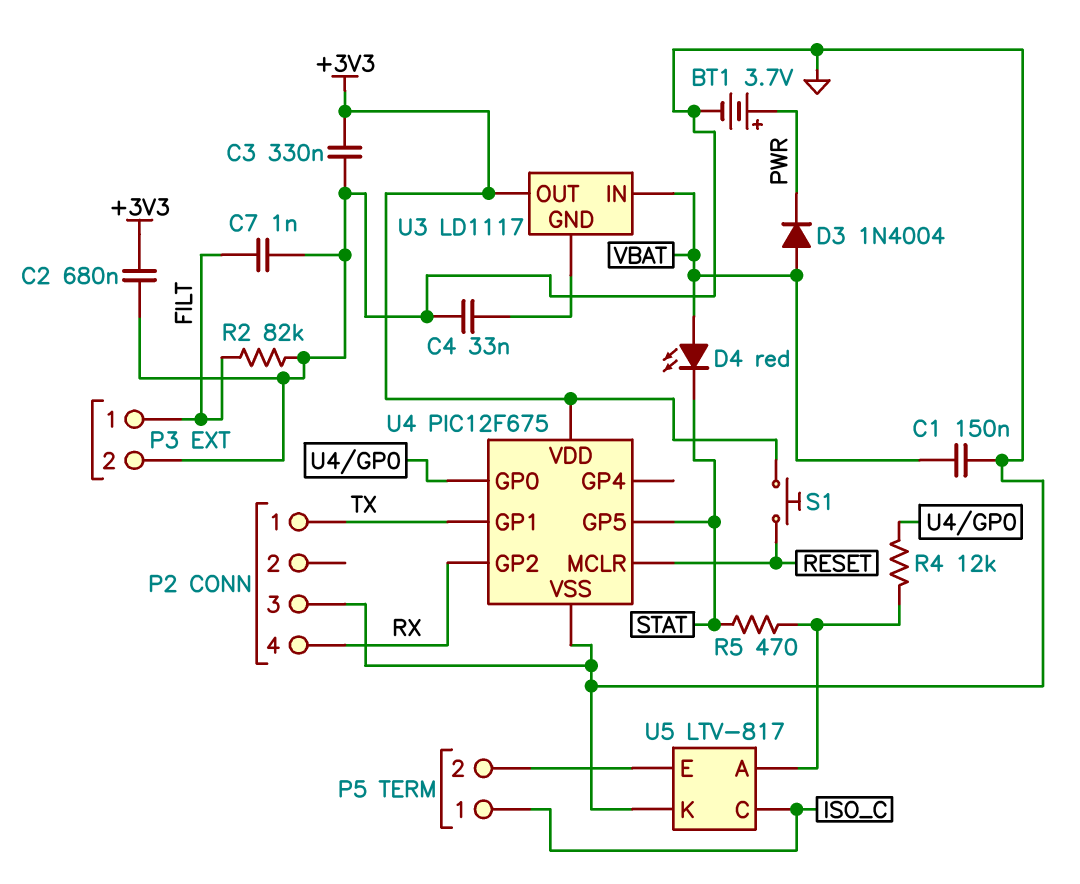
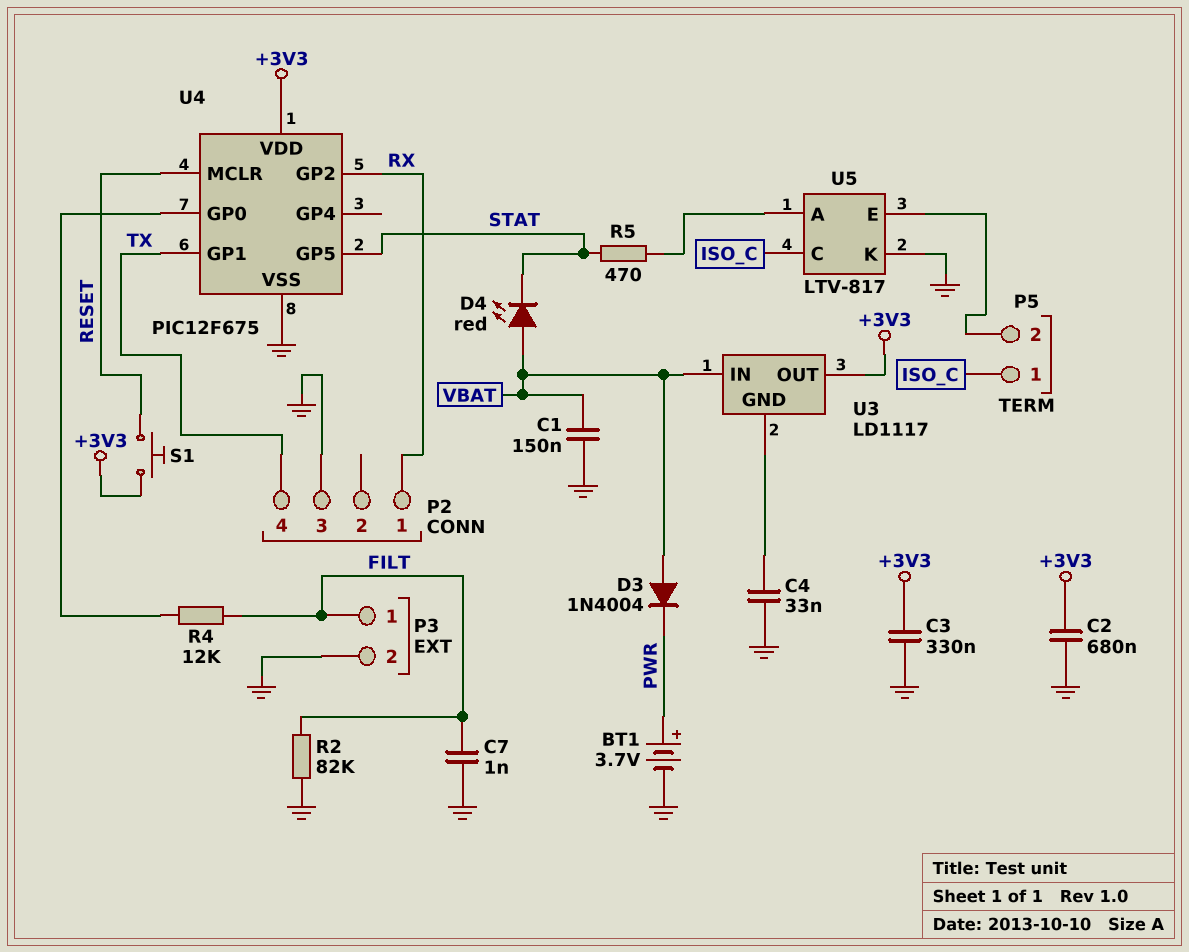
P2 pin 1: TX -> RX
P2 pin 4: RX -> TX
R4: 12k (U4/GP0, U5/A) -> 12k (FILT, U4/GP0)

